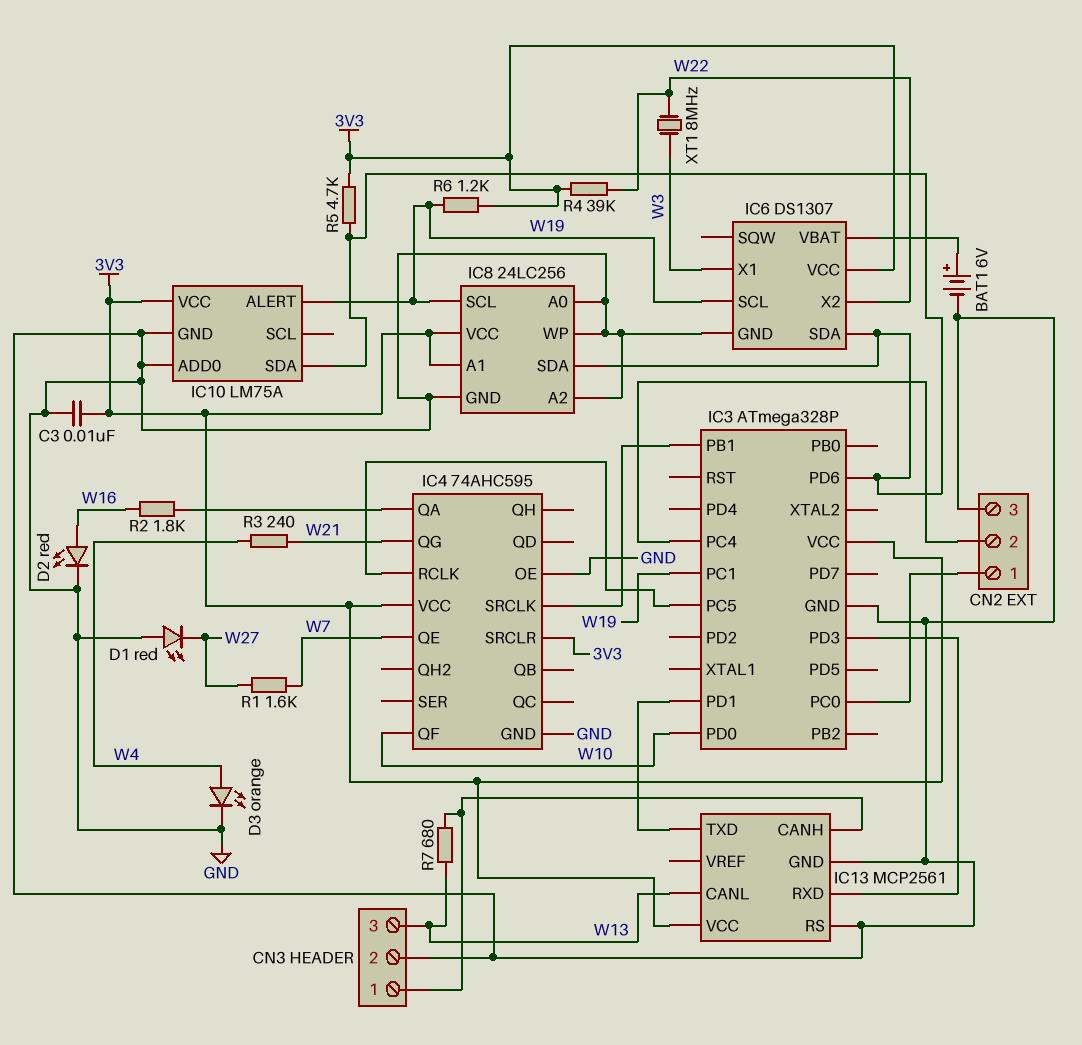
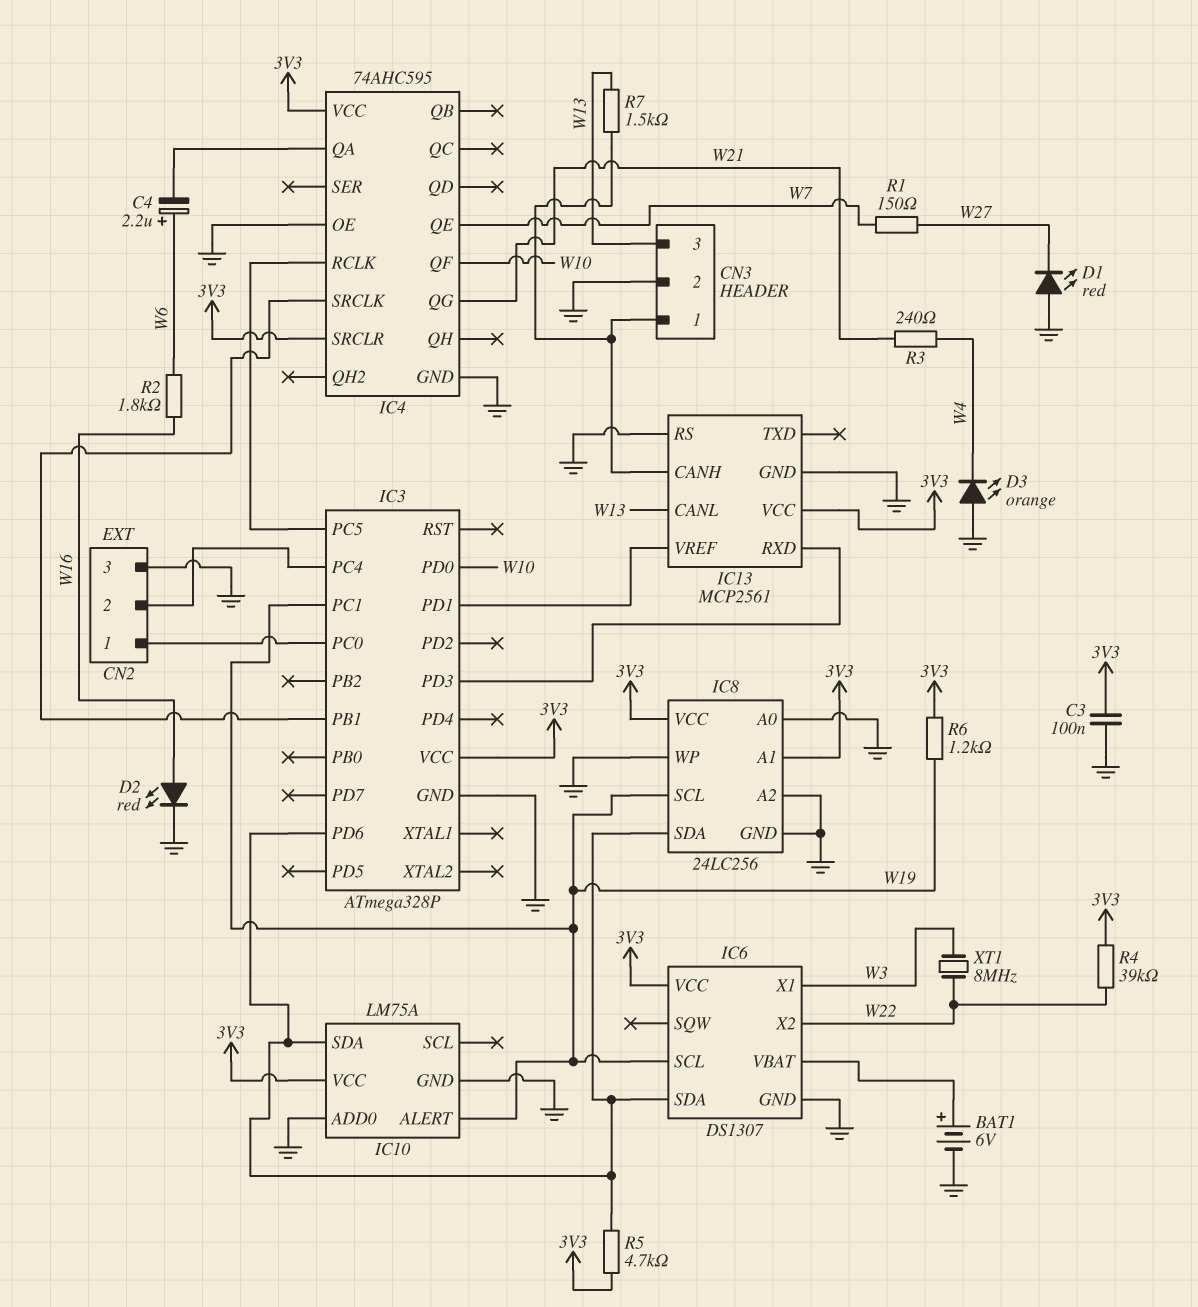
C3: 10nF (3V3, GND) -> 100nF (3V3, GND)
C4: none -> 2.2uF (plus W6, minus IC4/QA)
D3: LED orange (A W4, K GND) -> LED orange (A GND, K W4)
IC13 pin TXD: IC3/PD1 -> none
IC13 pin VREF: none -> IC3/PD1
R1: 1.6k (W7, W27) -> 150 (W7, W27)
R2: 1.8k (IC4/QA, W16) -> 1.8k (W6, W16)
R7: 680 (CN3/1, W13) -> 1.5k (CN3/1, W13)

